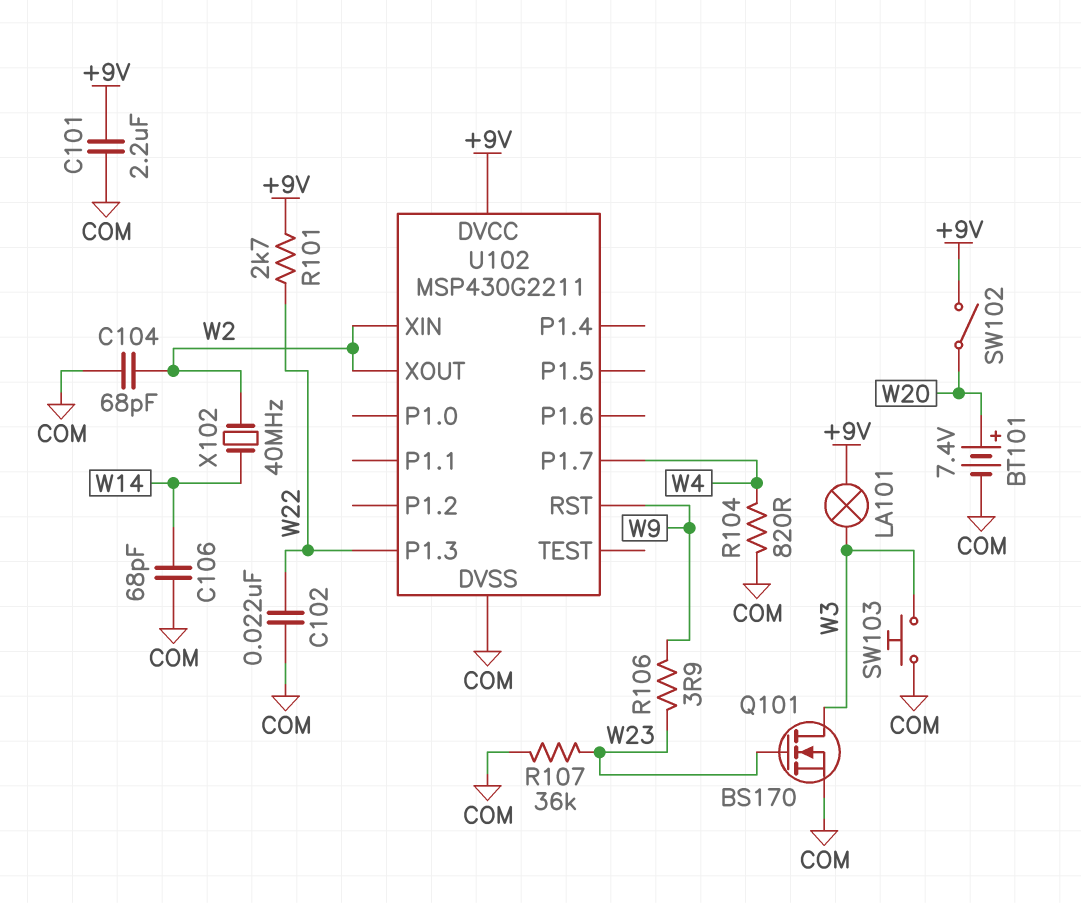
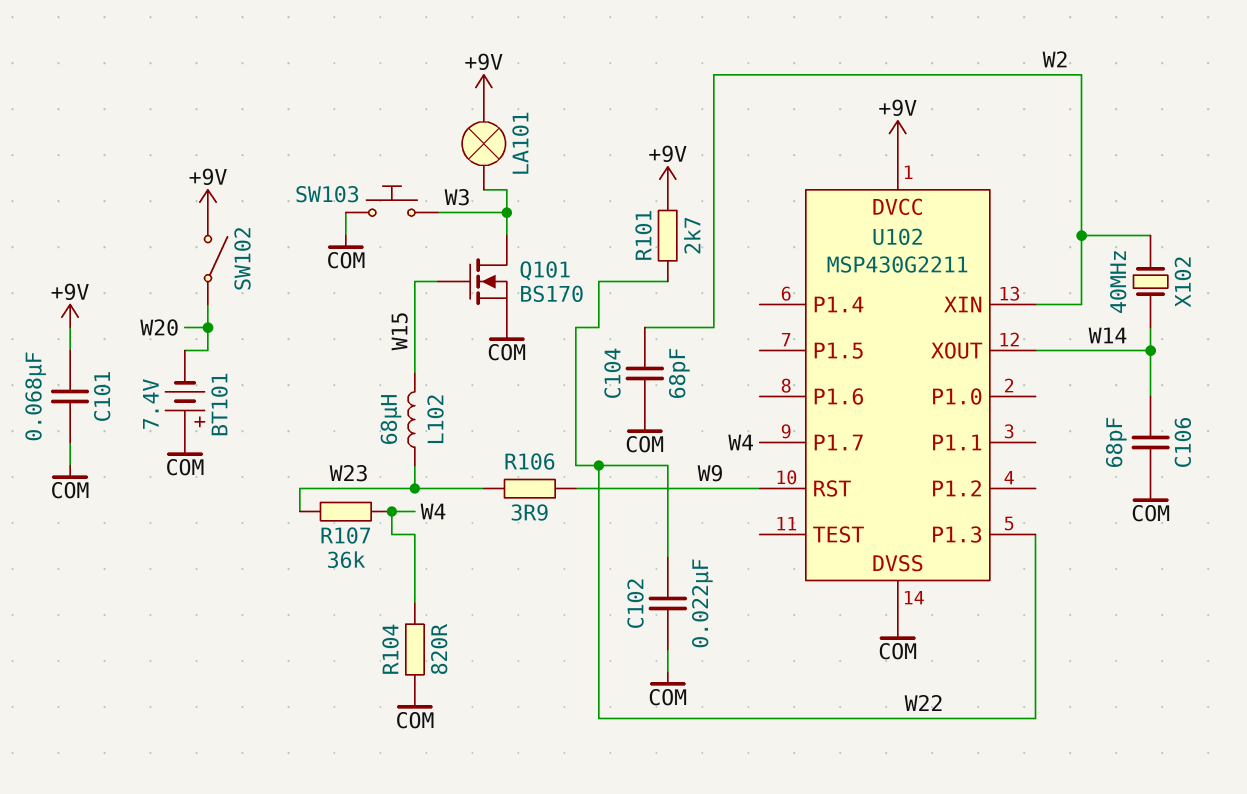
BT101: 7.4V (plus W20, minus COM) -> 7.4V (plus COM, minus W20)
C101: 2.2uF (+9V, COM) -> 68nF (+9V, COM)
L102: none -> 68uH (W15, W23)
Q101: NMOS BS170 (G W23, D W3, S COM) -> NMOS BS170 (G W15, D W3, S COM)
R107: 36k (COM, W23) -> 36k (W4, W23)
U102 pin XOUT: W2 -> W14

